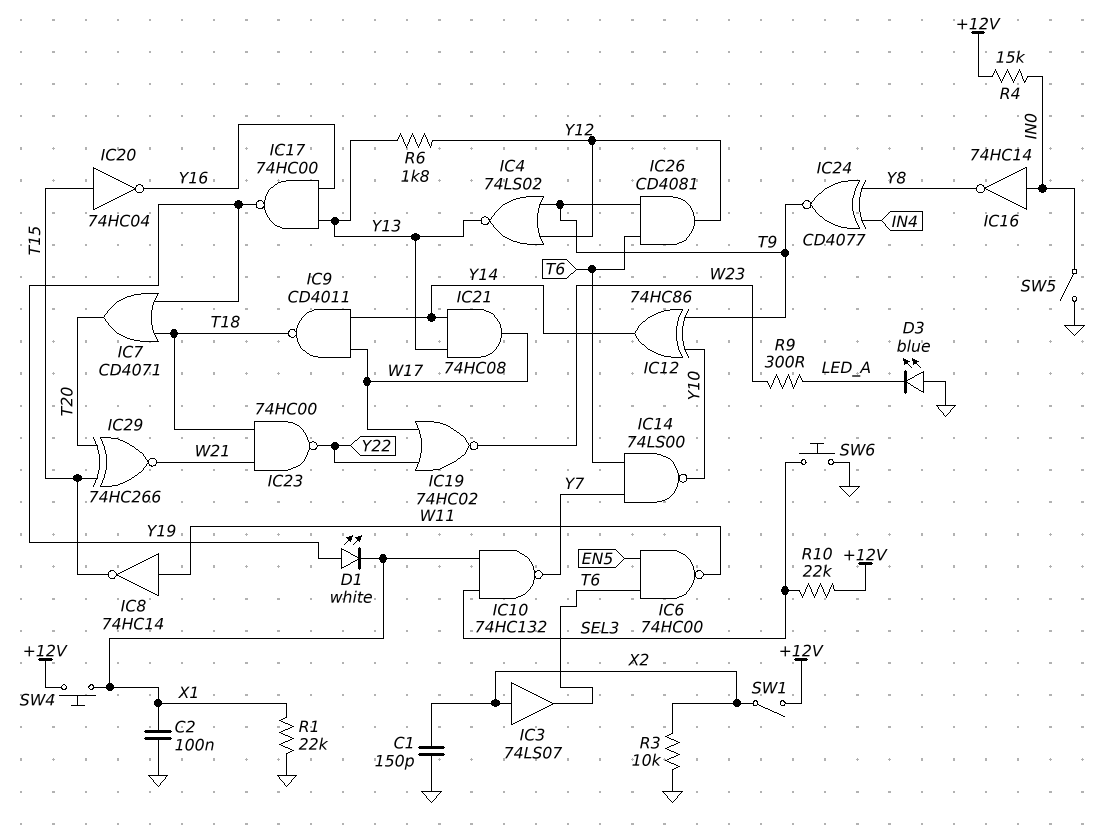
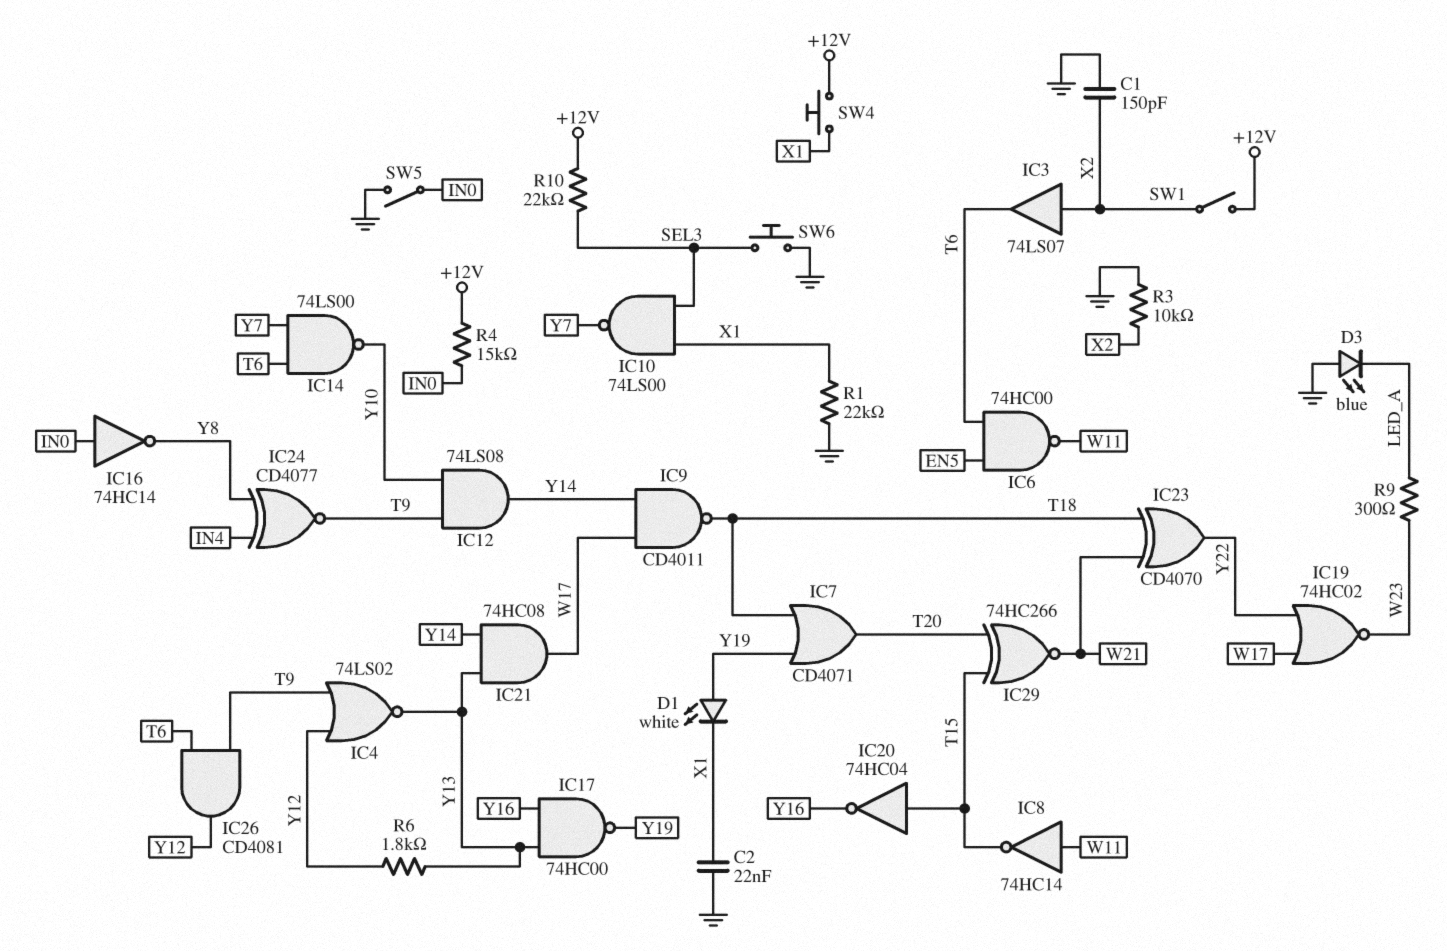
C2: 100nF (GND, X1) -> 22nF (GND, X1)
IC10: NAND 74HC132 (in SEL3, in X1, out Y7) -> NAND 74LS00 (in SEL3, in X1, out Y7)
IC12: XOR 74HC86 (in T9, in Y10, out Y14) -> AND 74LS08 (in T9, in Y10, out Y14)
IC23: NAND 74HC00 (in T18, in W21, out Y22) -> XOR CD4070 (in T18, in W21, out Y22)

